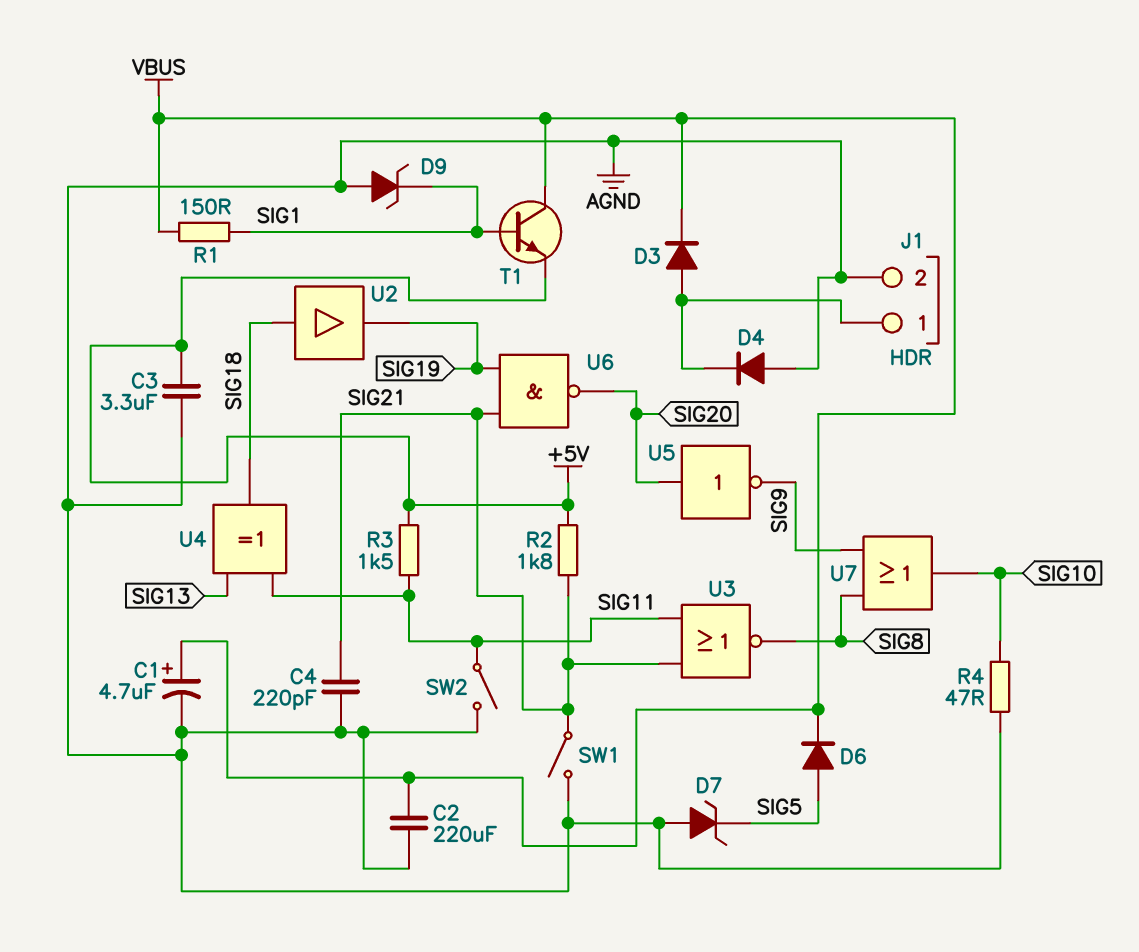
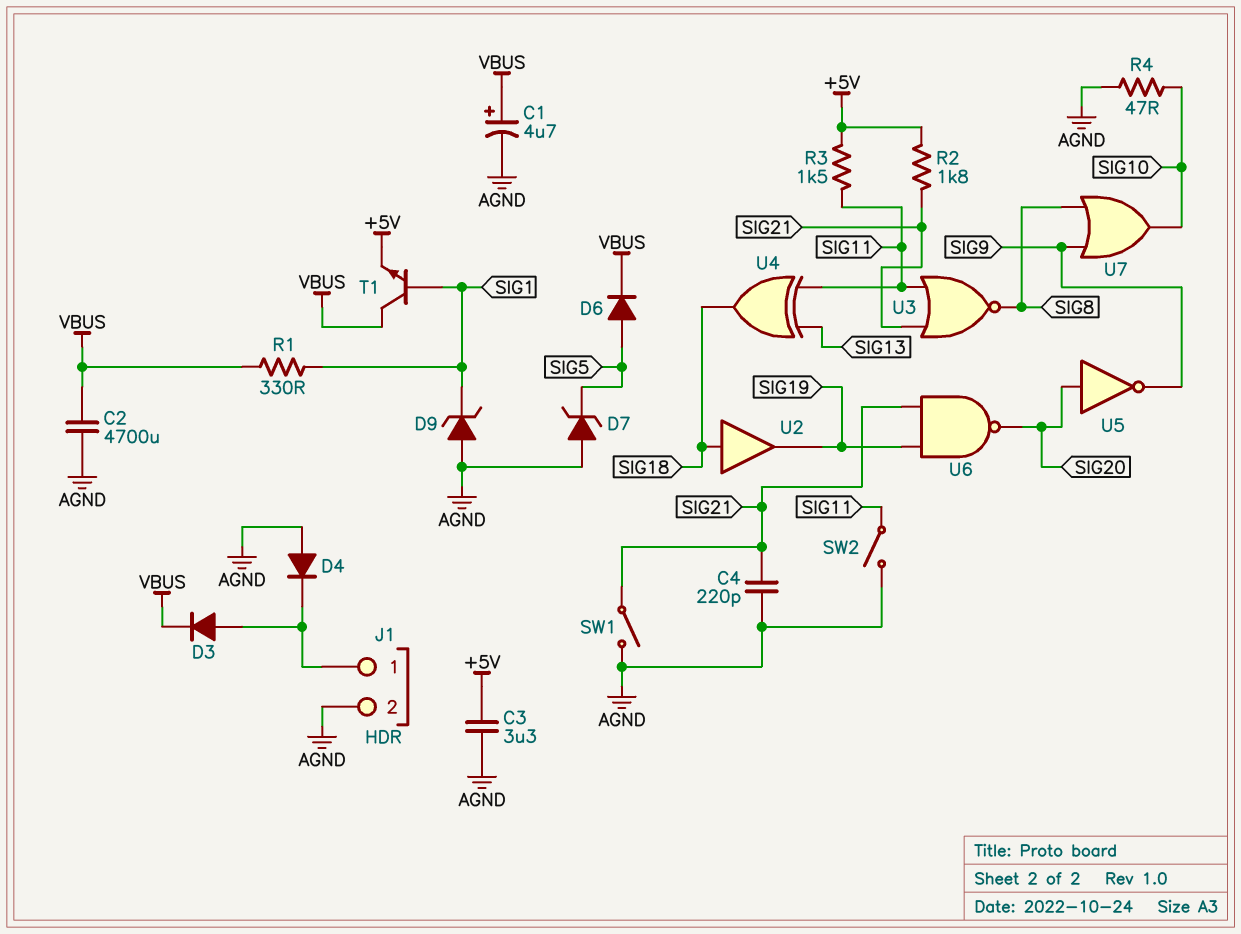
C2: 220uF (AGND, VBUS) -> 4700uF (AGND, VBUS)
R1: 150 (SIG1, VBUS) -> 330 (SIG1, VBUS)

